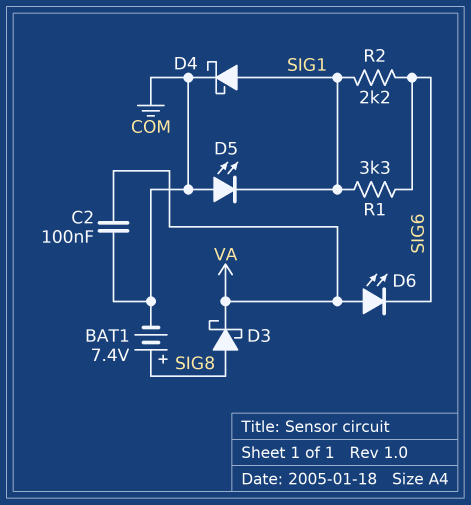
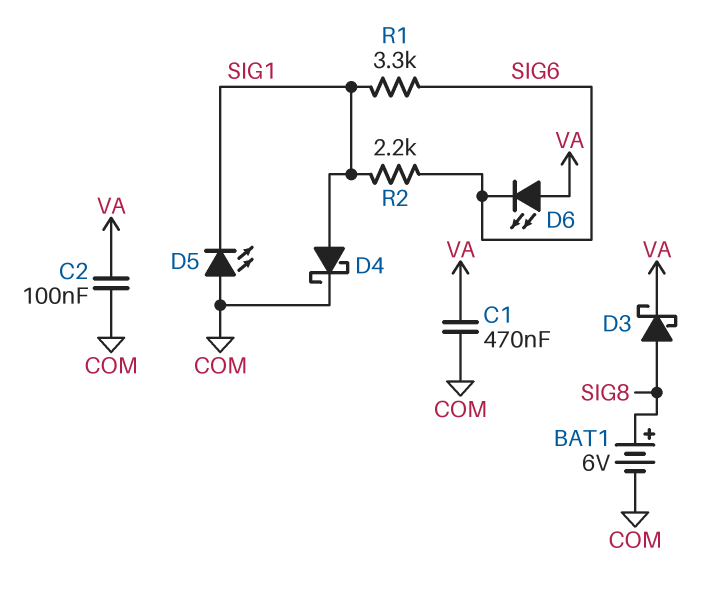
BAT1: 7.4V (plus SIG8, minus COM) -> 6V (plus SIG8, minus COM)
C1: none -> 470nF (COM, VA)

